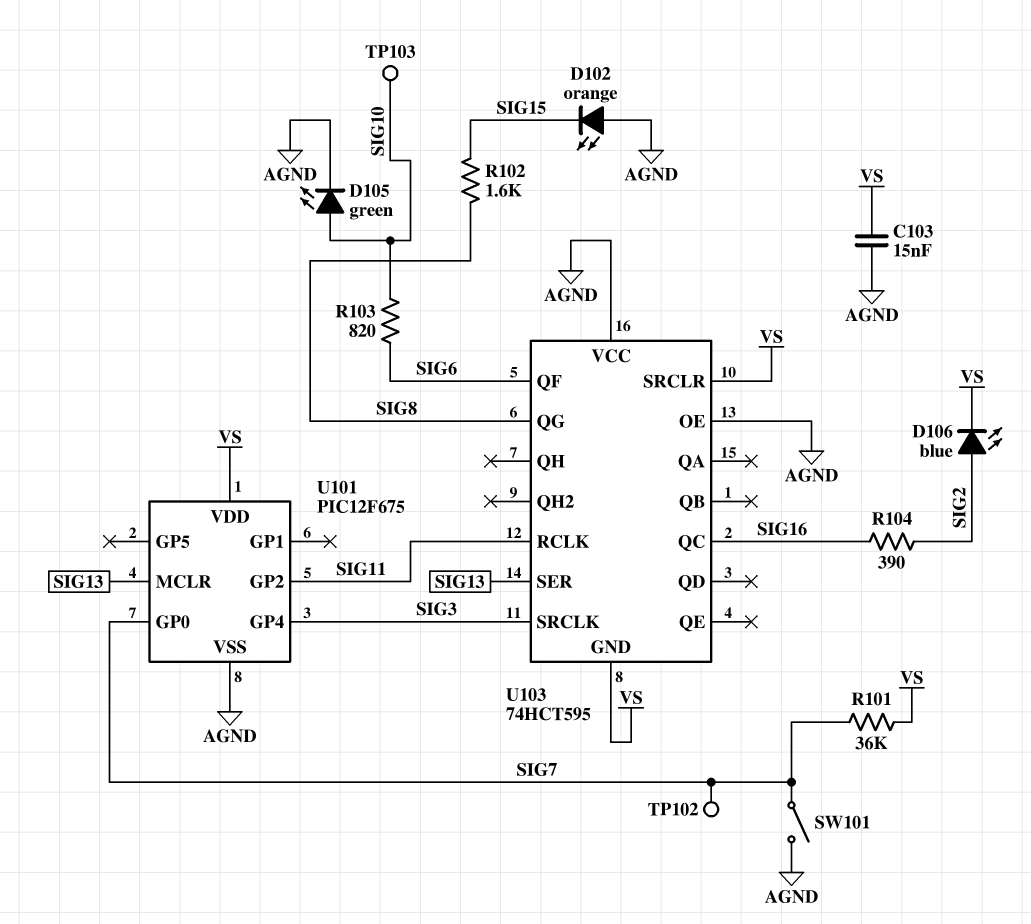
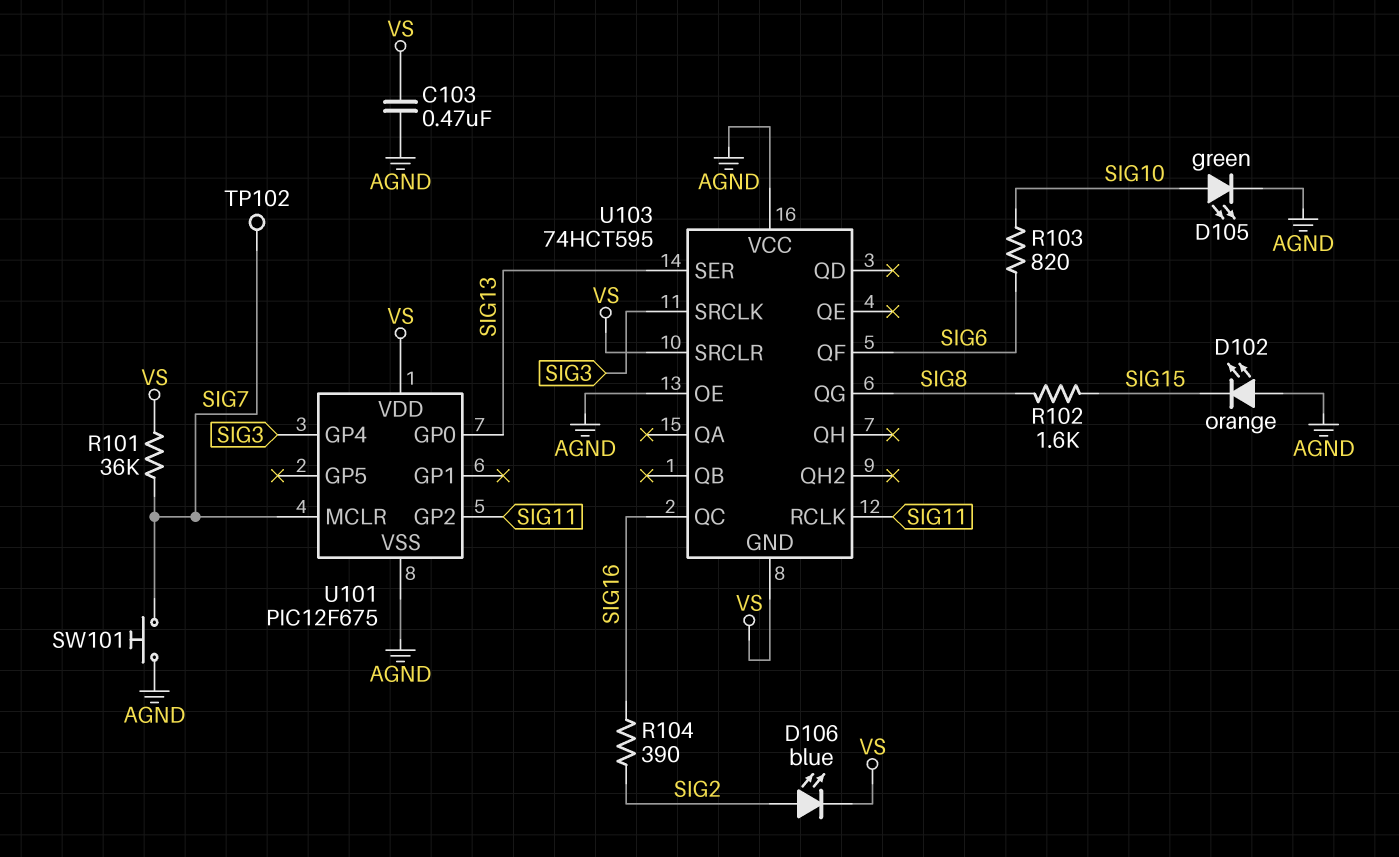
C103: 15nF (AGND, VS) -> 470nF (AGND, VS)
SW101: switch (AGND, SIG7) -> button (AGND, SIG7)
TP103: test point (SIG10) -> none
U101 pin GP0: SIG7 -> SIG13
U101 pin MCLR: SIG13 -> SIG7

